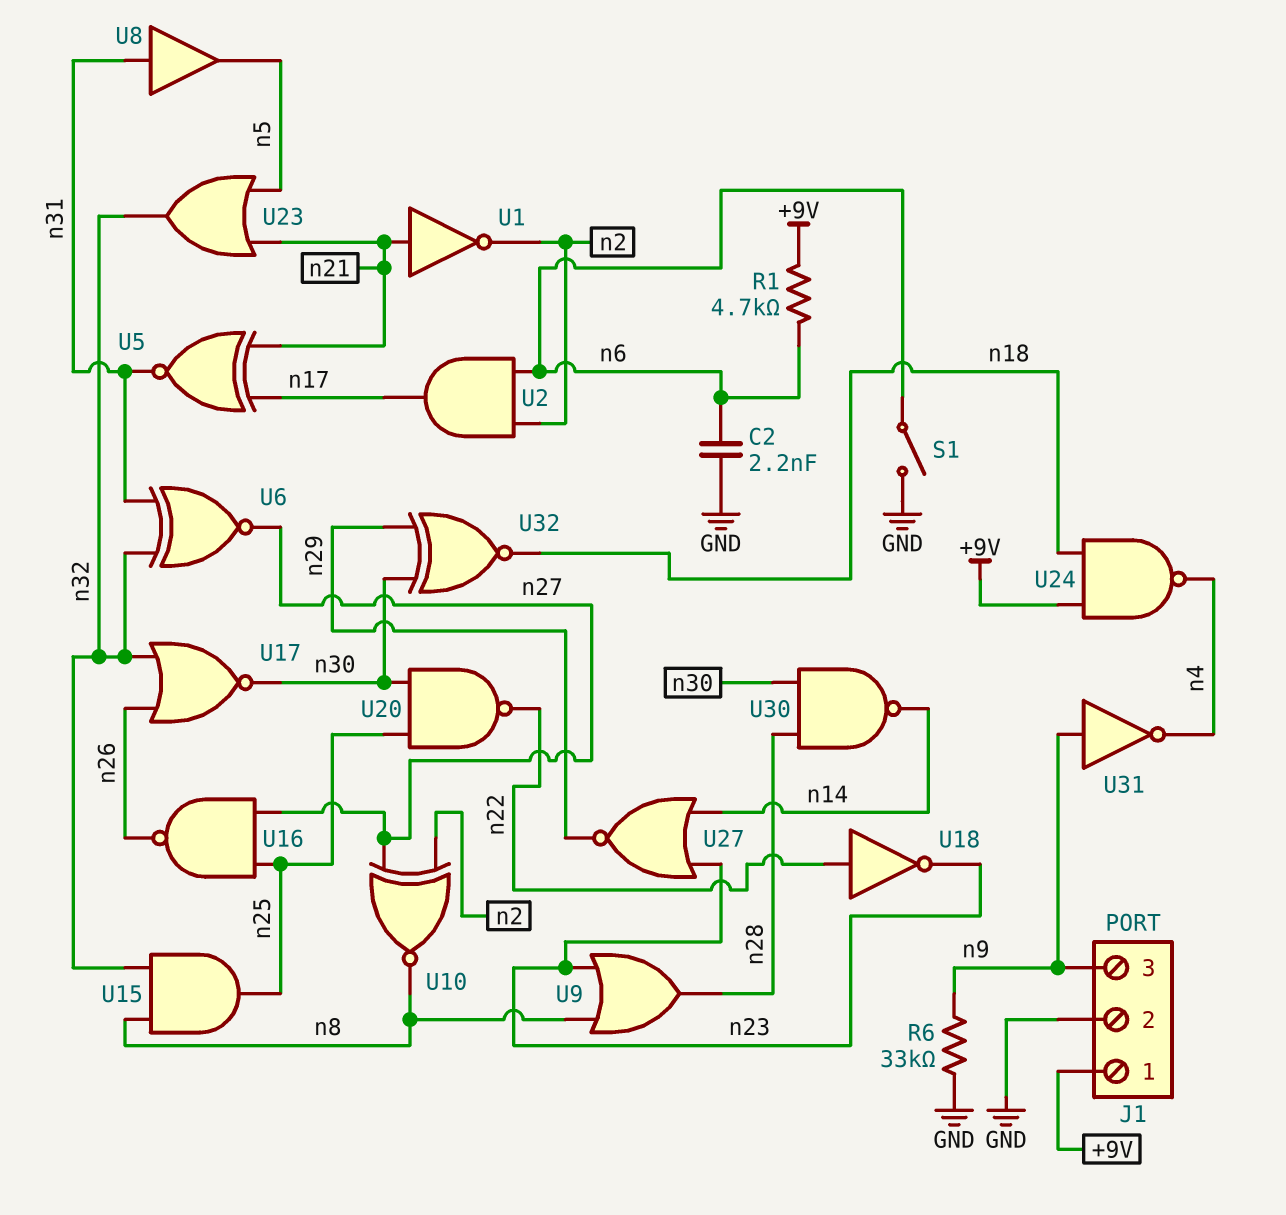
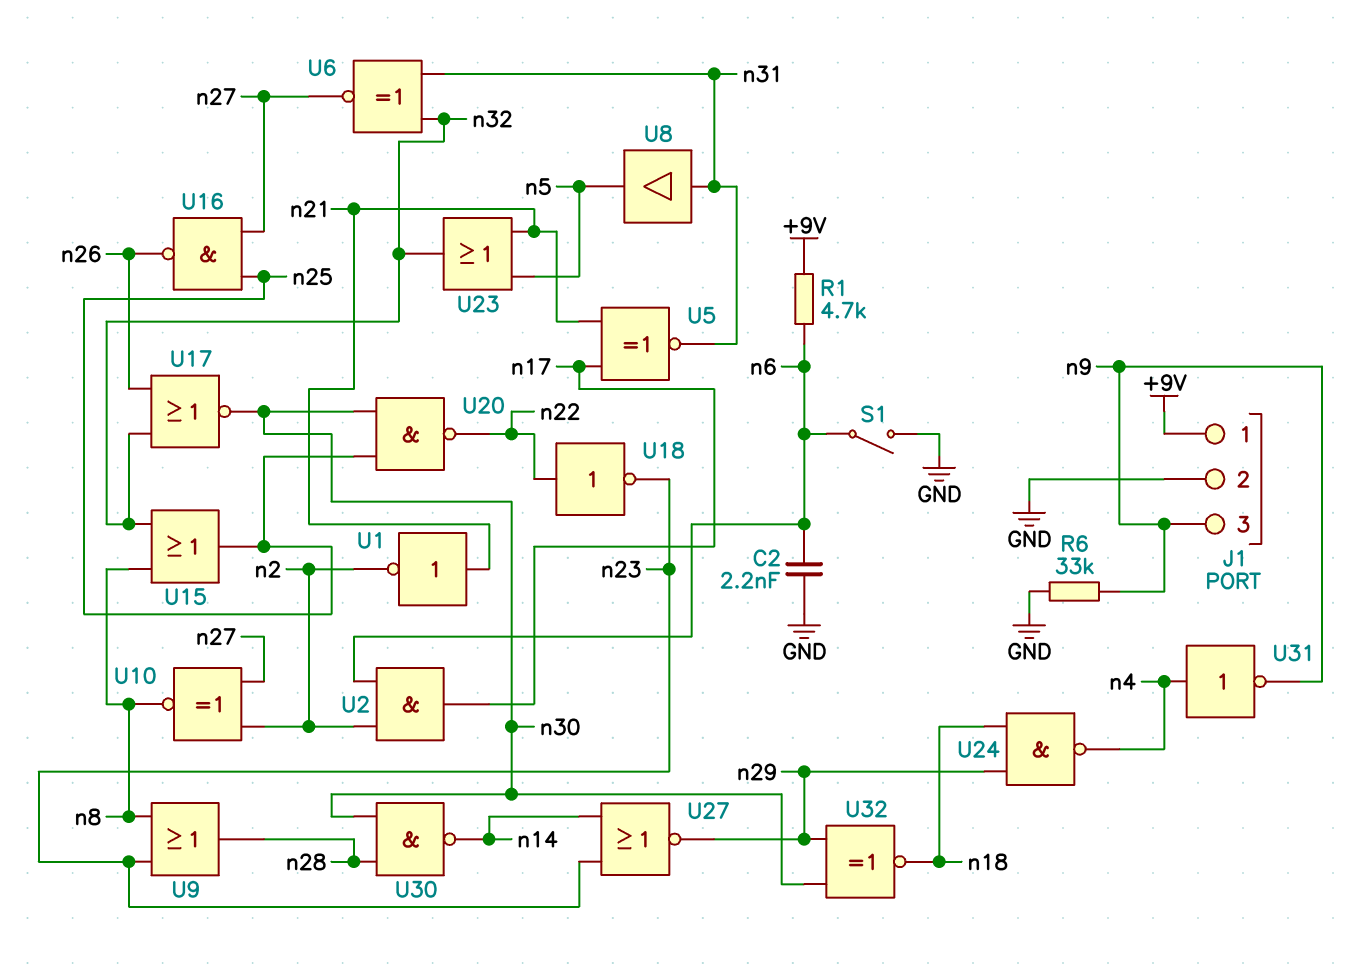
U15: AND (in n8, in n32, out n25) -> OR (in n8, in n32, out n25)
U24: NAND (in +9V, in n18, out n4) -> NAND (in n18, in n29, out n4)
U31: NOT (in n9, out n4) -> NOT (in n4, out n9)

